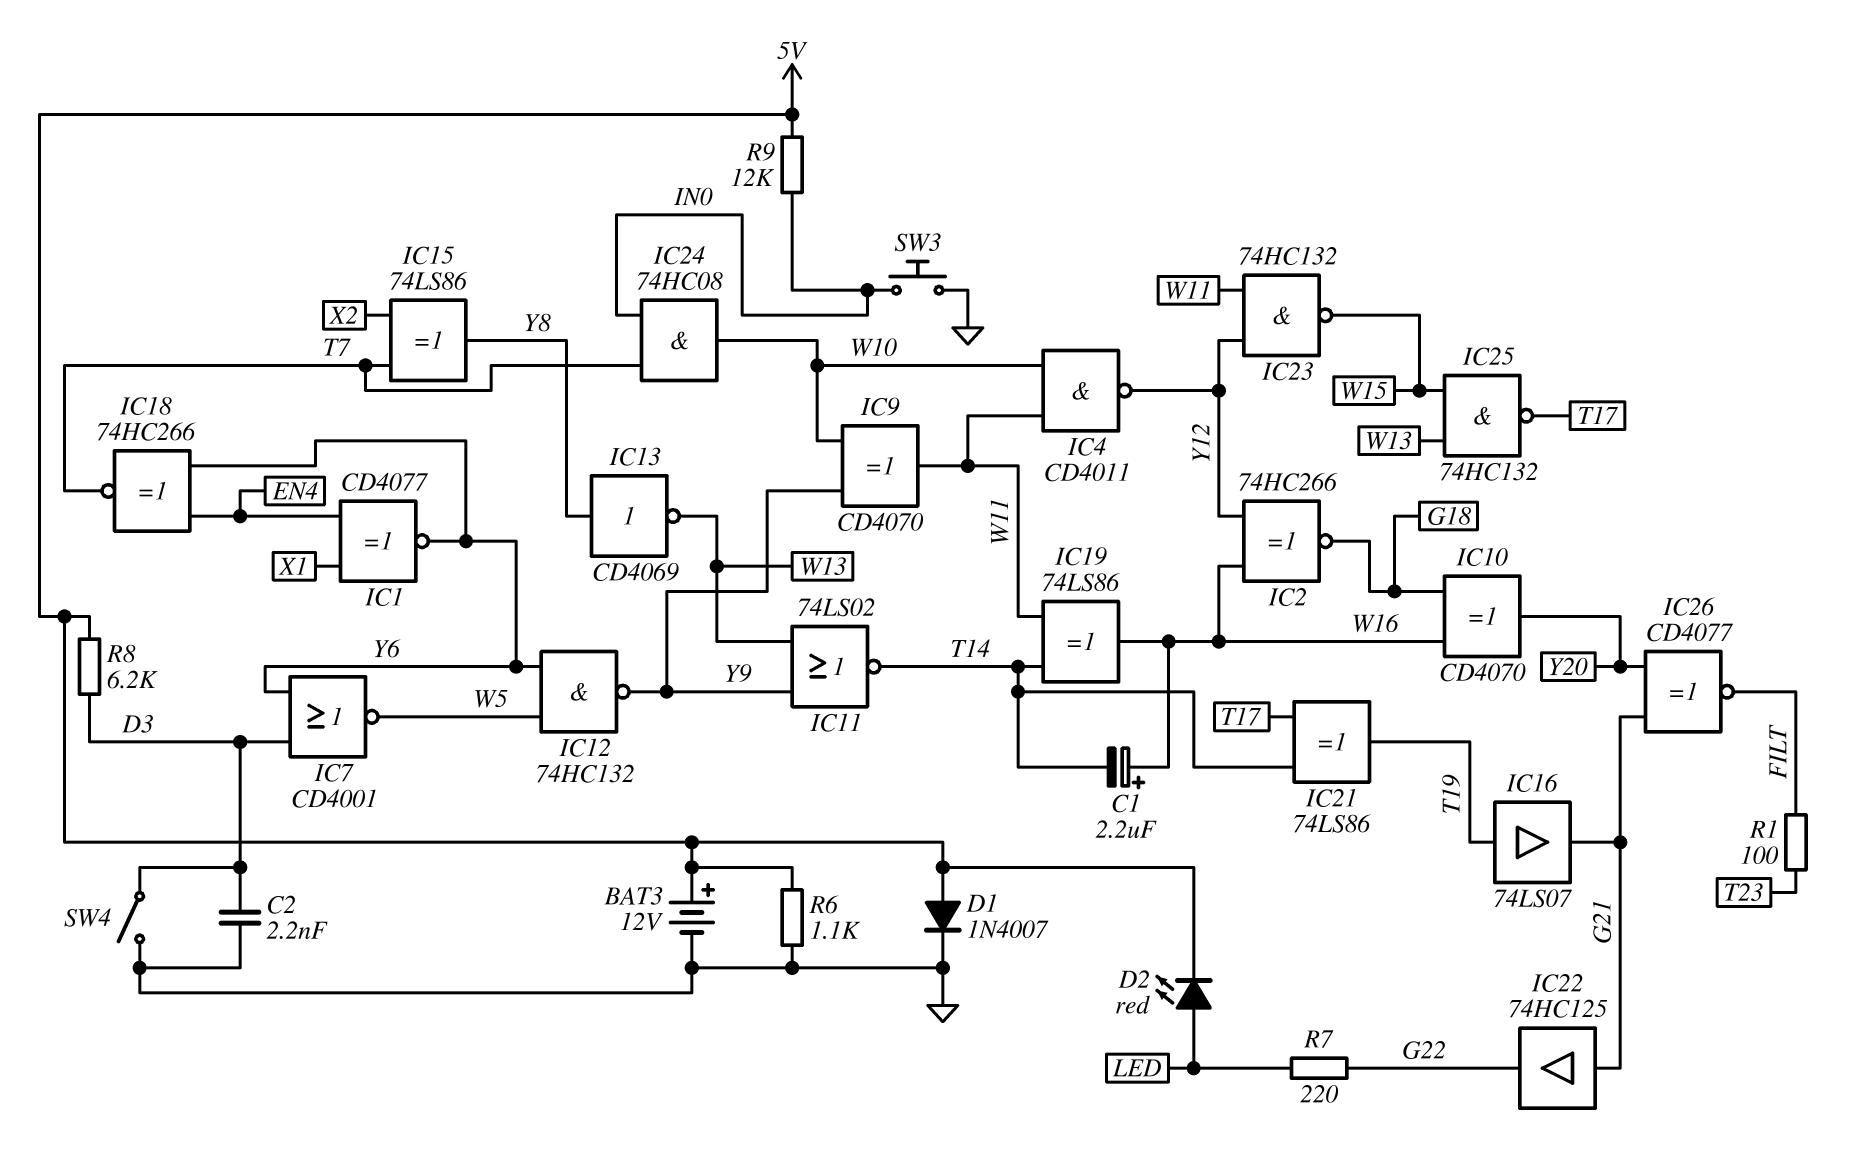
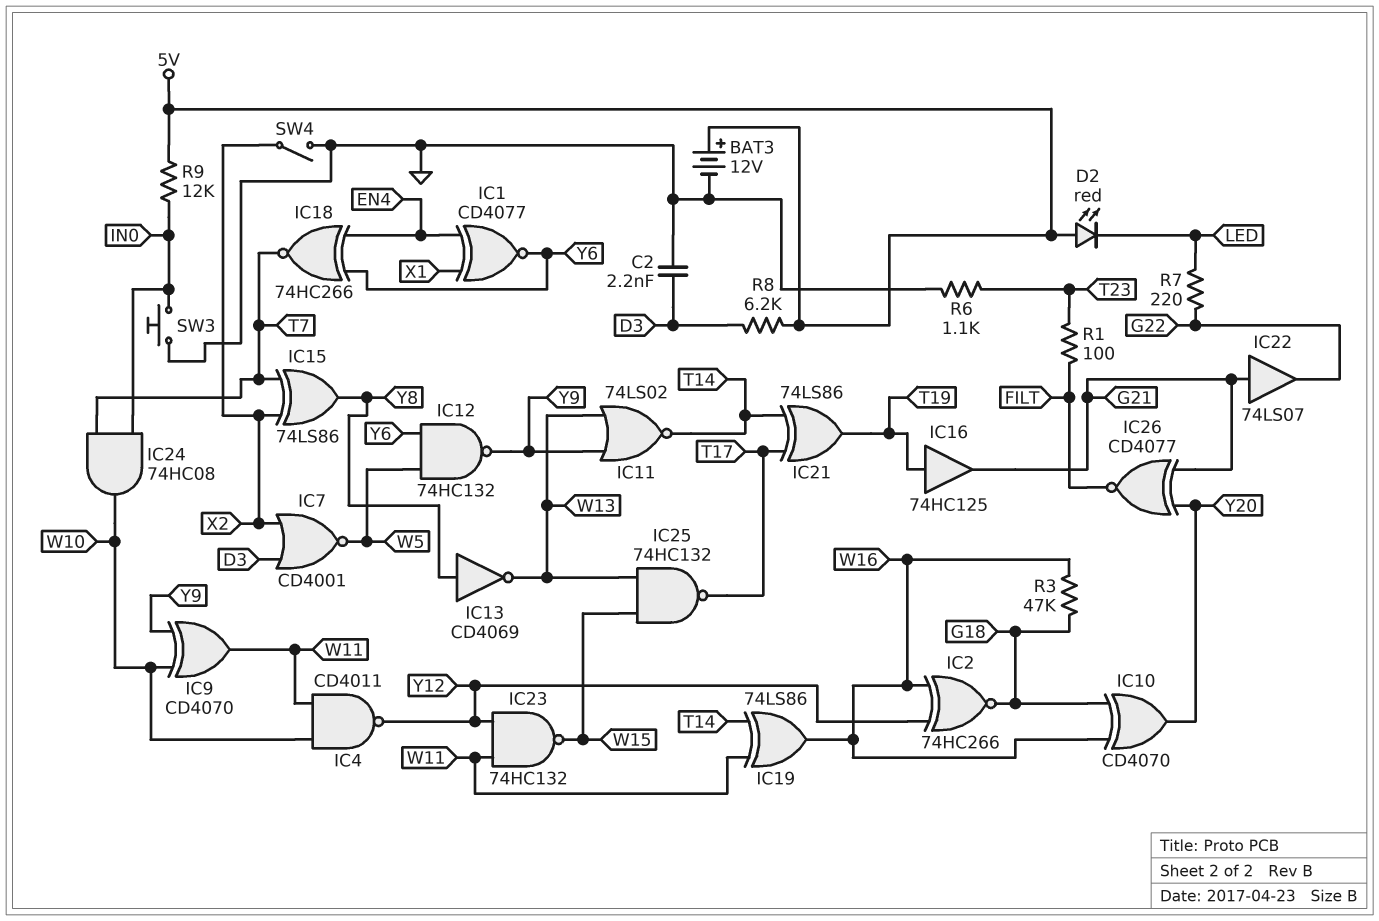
C1: 2.2uF (plus W16, minus T14) -> none
D1: diode 1N4007 (A 5V, K GND) -> none
D2: LED red (A LED, K 5V) -> LED red (A 5V, K LED)
IC7: NOR CD4001 (in D3, in Y6, out W5) -> NOR CD4001 (in D3, in X2, out W5)
IC16: buffer 74LS07 (in T19, out G21) -> buffer 74HC125 (in T19, out G21)
IC22: buffer 74HC125 (in G21, out G22) -> buffer 74LS07 (in G21, out G22)
R3: none -> 47k (G18, W16)
R6: 1.1k (5V, GND) -> 1.1k (GND, T23)
SW4: switch (D3, GND) -> switch (GND, X2)

